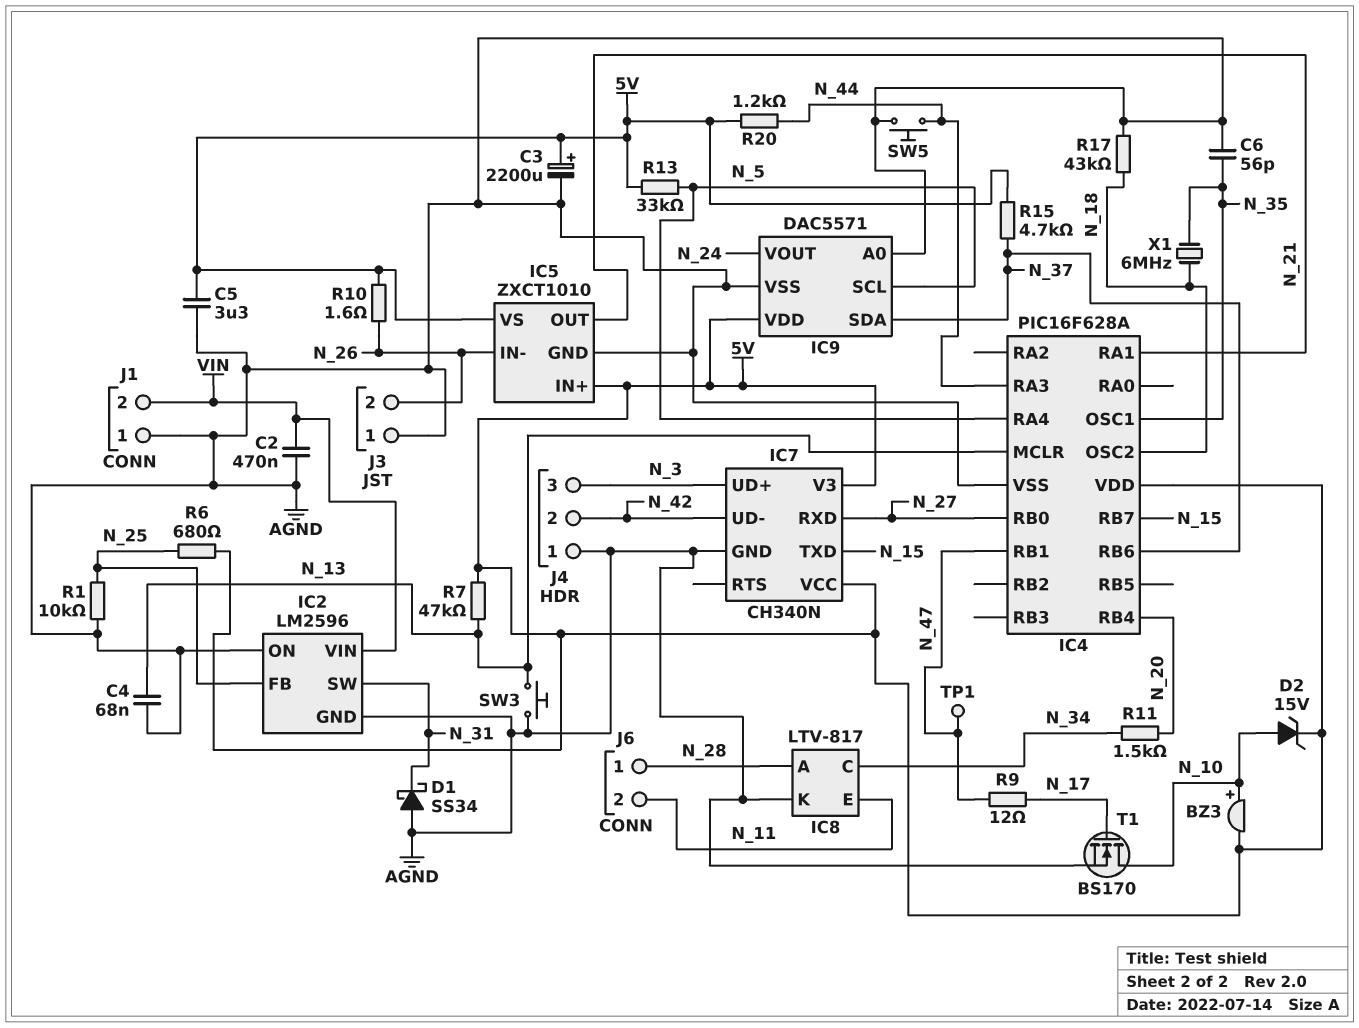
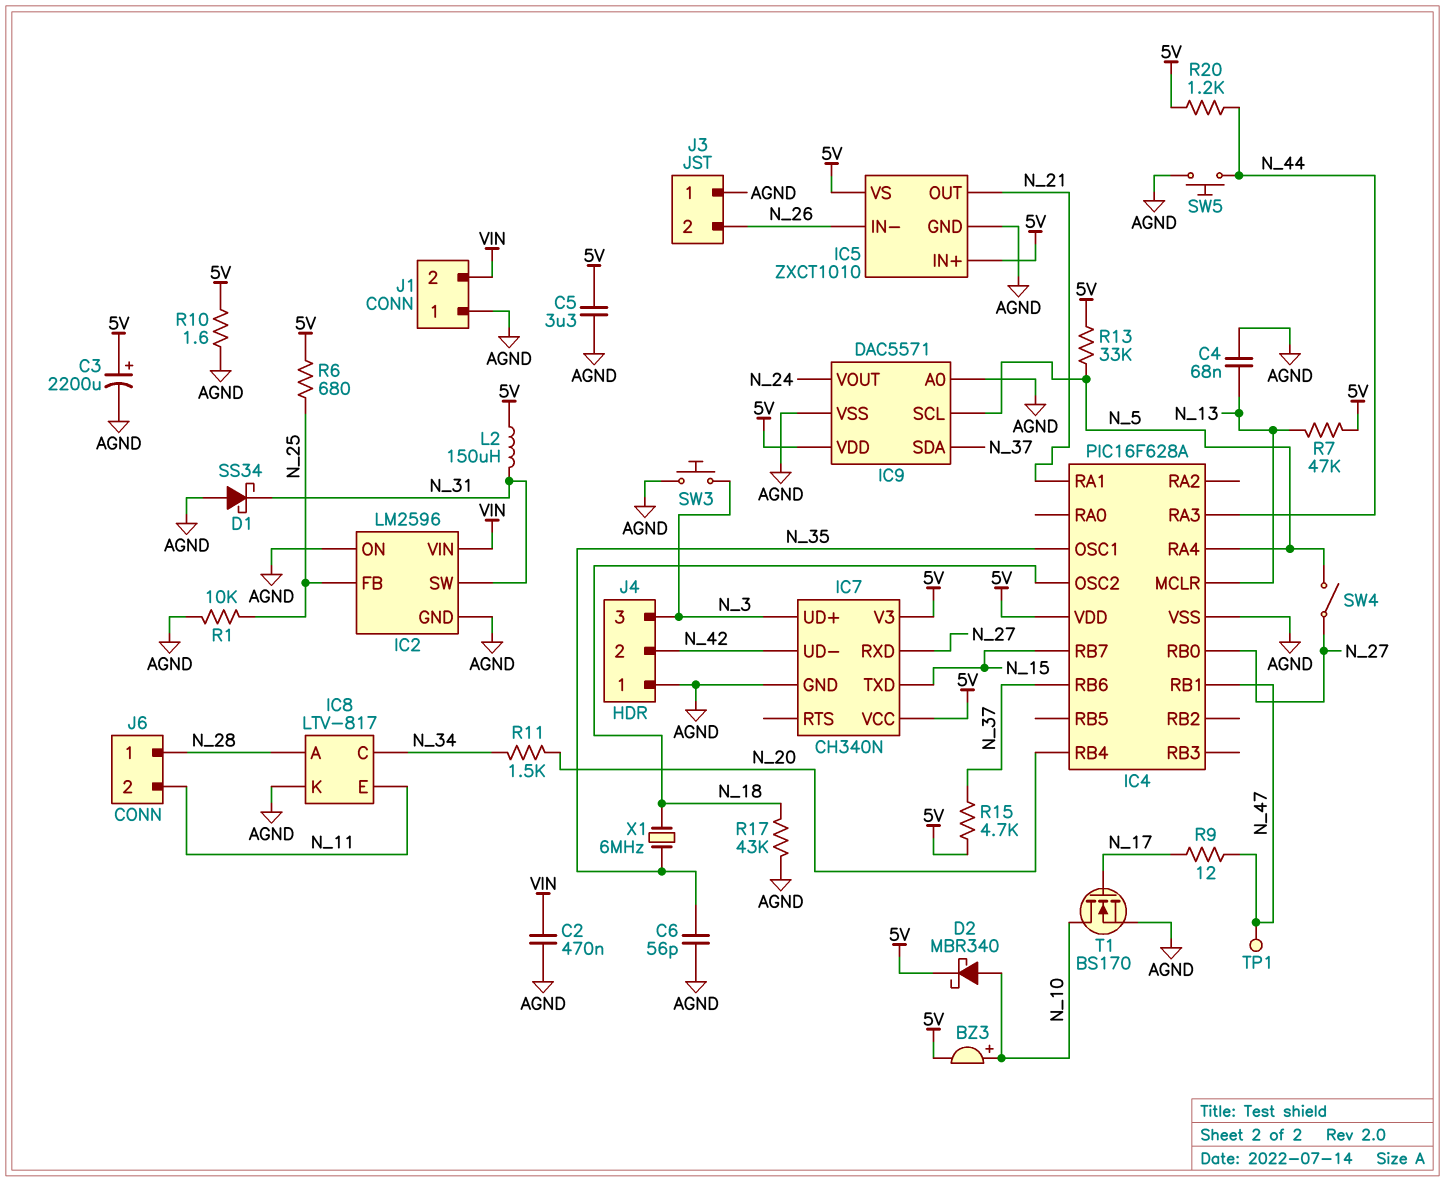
D2: zener 15V (A N_10, K 5V) -> schottky MBR340 (A N_10, K 5V)
L2: none -> 150uH (5V, N_31)
R10: 1.6 (5V, N_26) -> 1.6 (5V, AGND)
SW3: button (AGND, N_13) -> button (AGND, N_3)
SW4: none -> switch (N_5, N_27)

